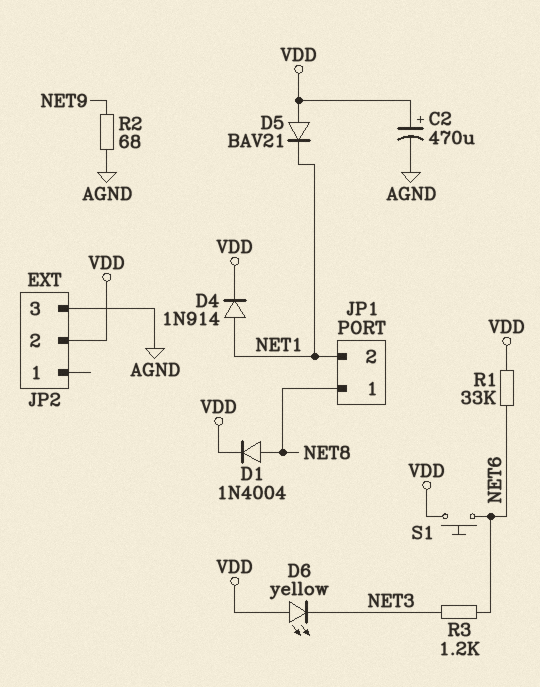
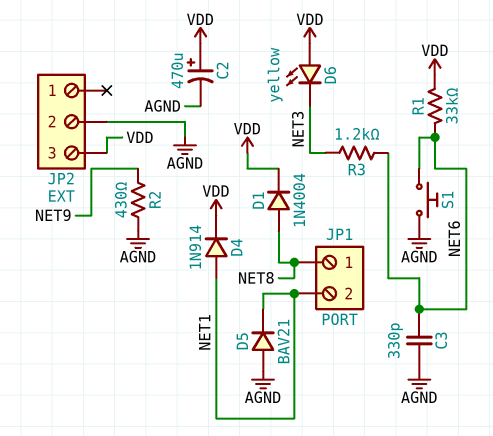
C3: none -> 330pF (AGND, NET6)
D5: diode BAV21 (A VDD, K NET1) -> diode BAV21 (A AGND, K NET1)
JP2 pin 2: VDD -> AGND
JP2 pin 3: AGND -> VDD
R2: 68 (AGND, NET9) -> 430 (AGND, NET9)
S1: button (NET6, VDD) -> button (AGND, NET6)

